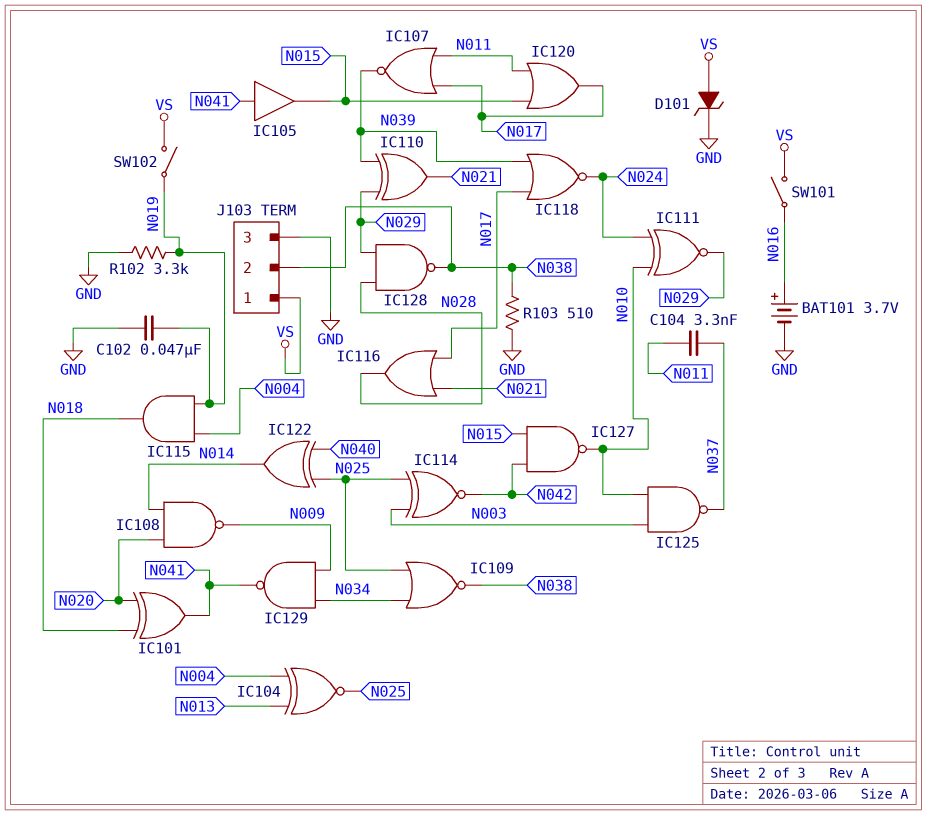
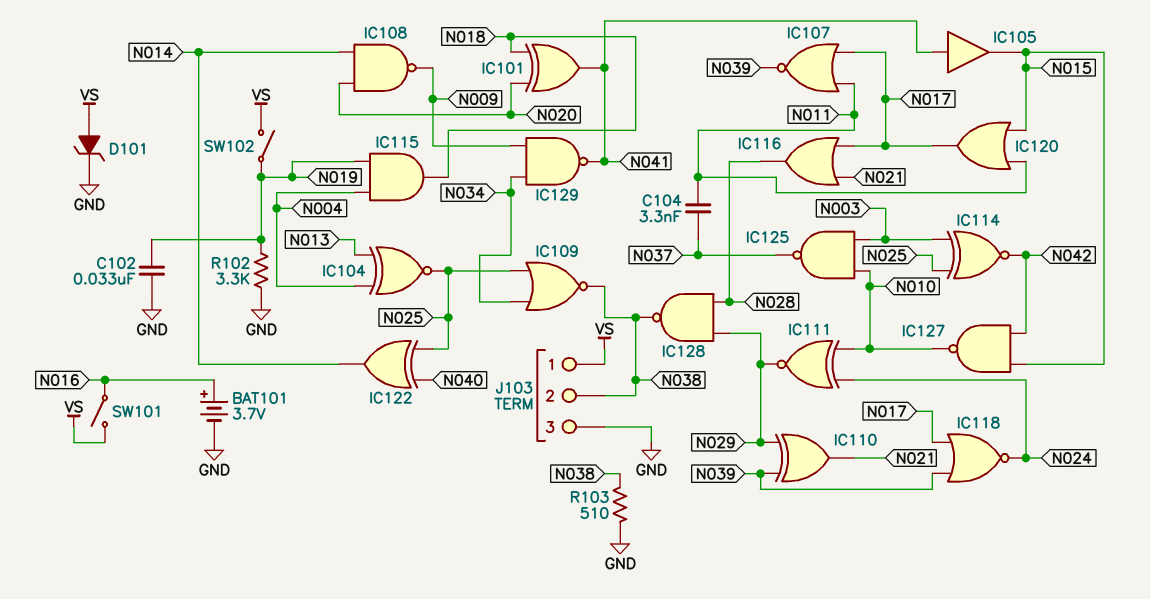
C102: 47nF (GND, N019) -> 33nF (GND, N019)

